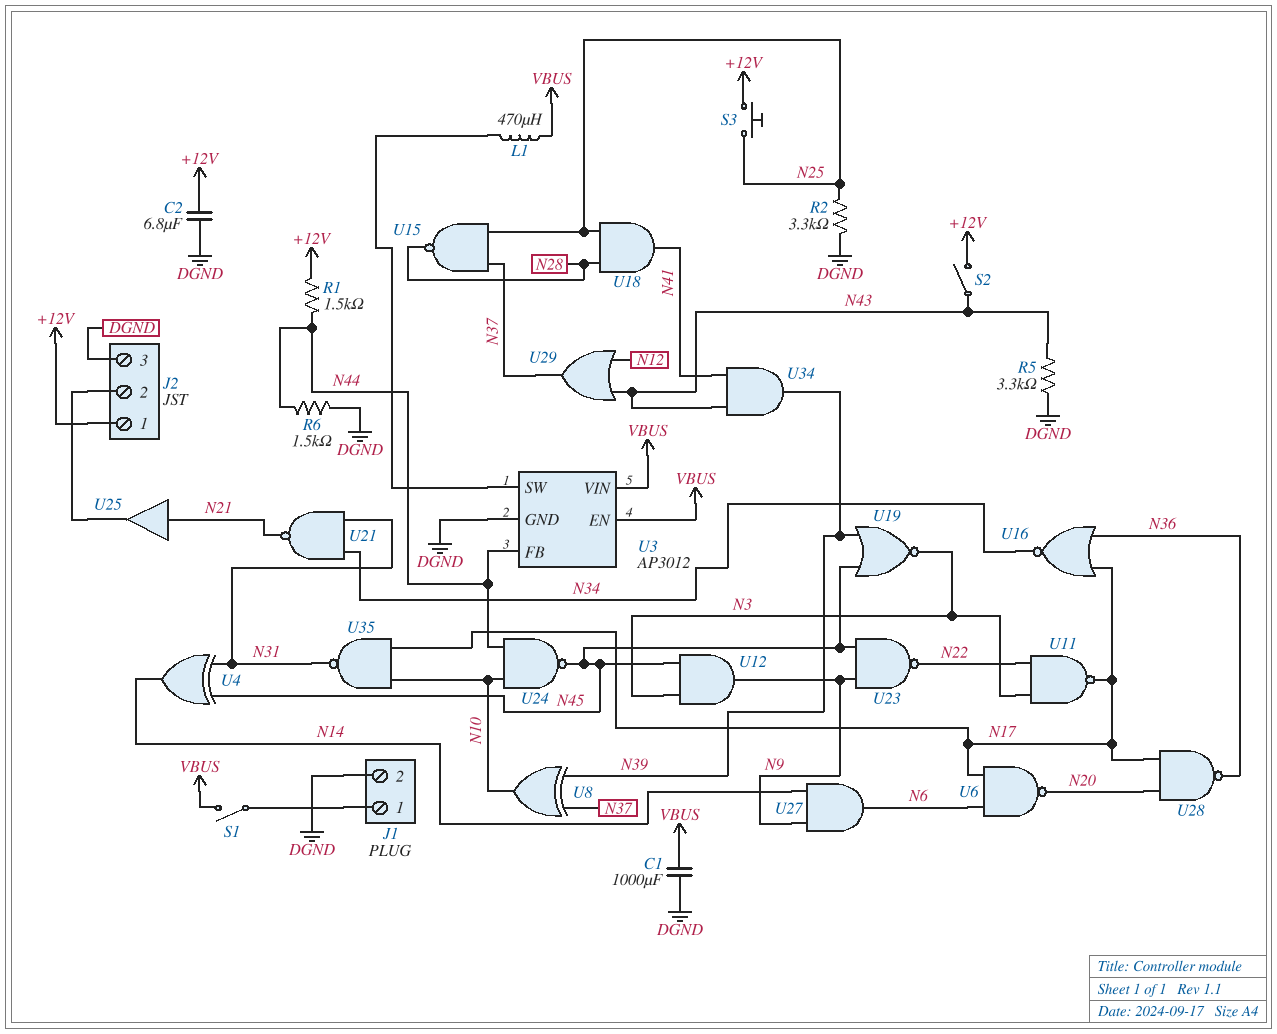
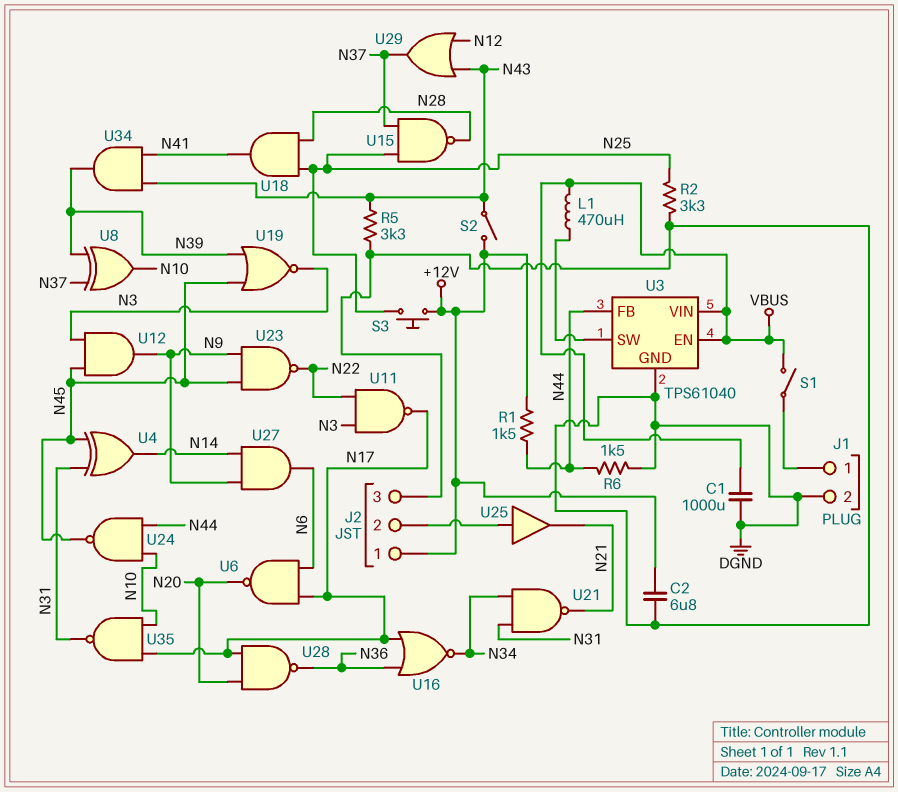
U3: AP3012 -> TPS61040
U25: buffer (in N21, out J2/2) -> buffer (in J2/2, out N21)

